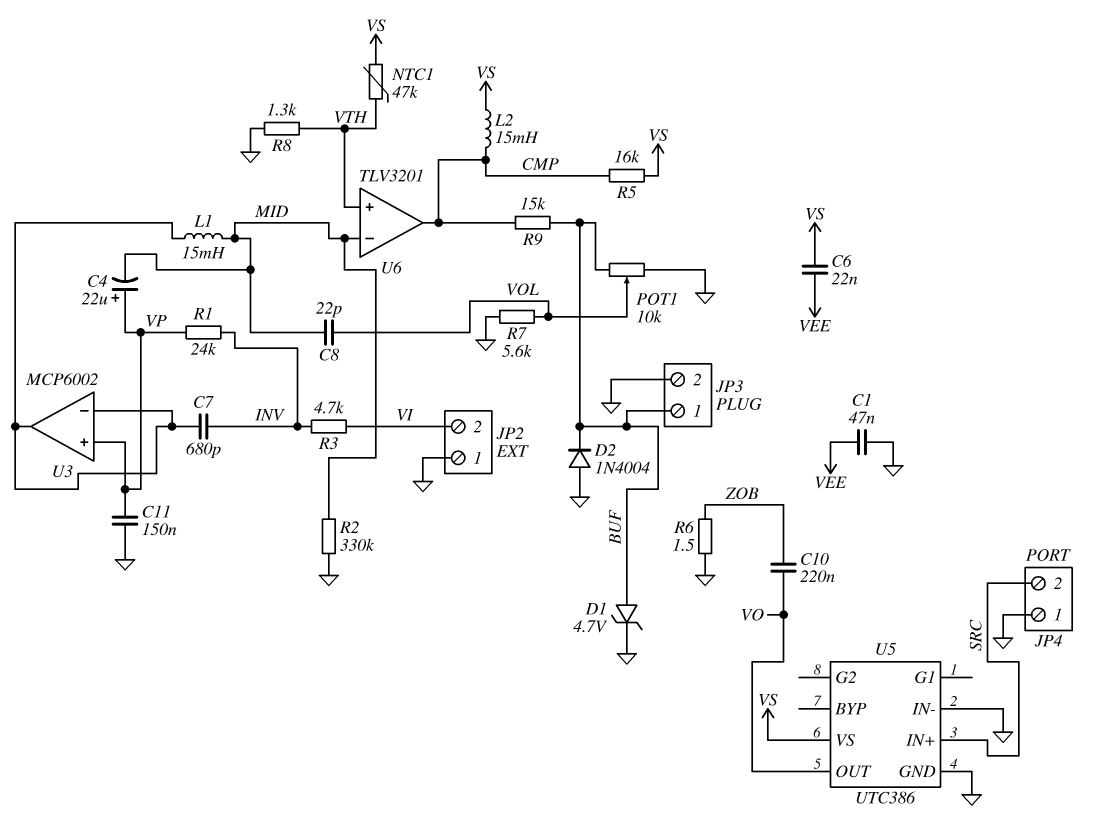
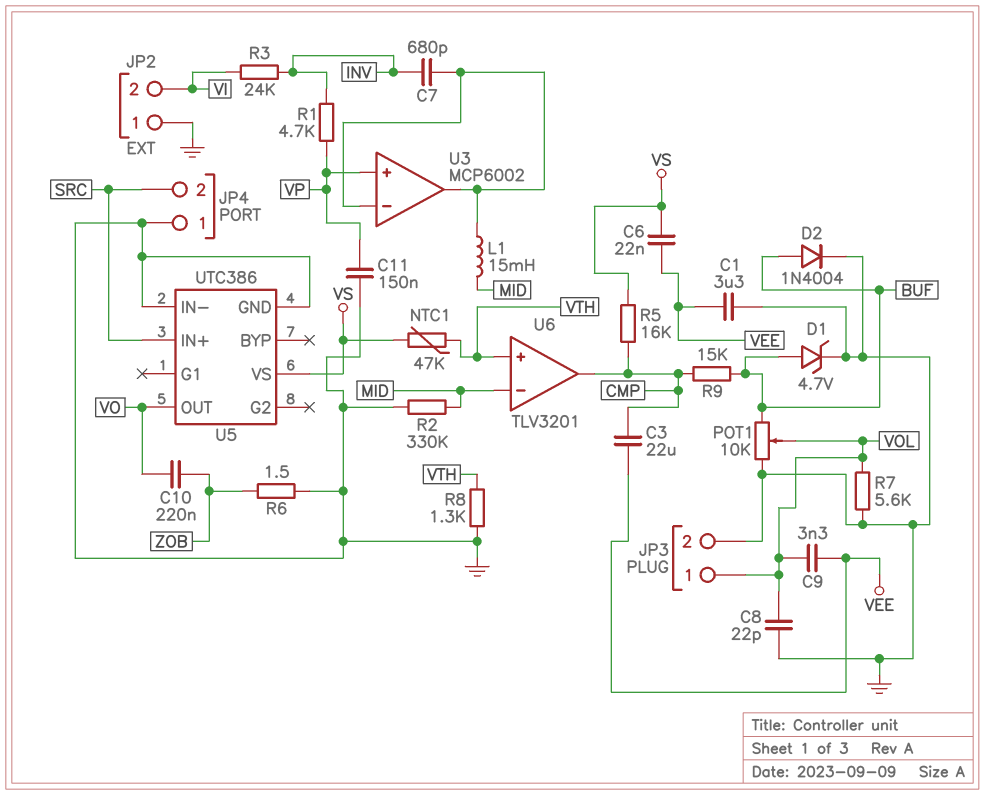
C1: 47nF (GND, VEE) -> 3.3uF (GND, VEE)
C3: none -> 22uF (CMP, VEE)
C4: 22uF (plus VP, minus MID) -> none
C8: 22pF (MID, VOL) -> 22pF (GND, VOL)
C9: none -> 3.3nF (VEE, VOL)
D2: diode 1N4004 (A GND, K BUF) -> diode 1N4004 (A BUF, K GND)
JP3 pin 1: BUF -> VOL
L2: 15mH (CMP, VS) -> none
R1: 24k (INV, VP) -> 4.7k (INV, VP)
R3: 4.7k (INV, VI) -> 24k (INV, VI)

